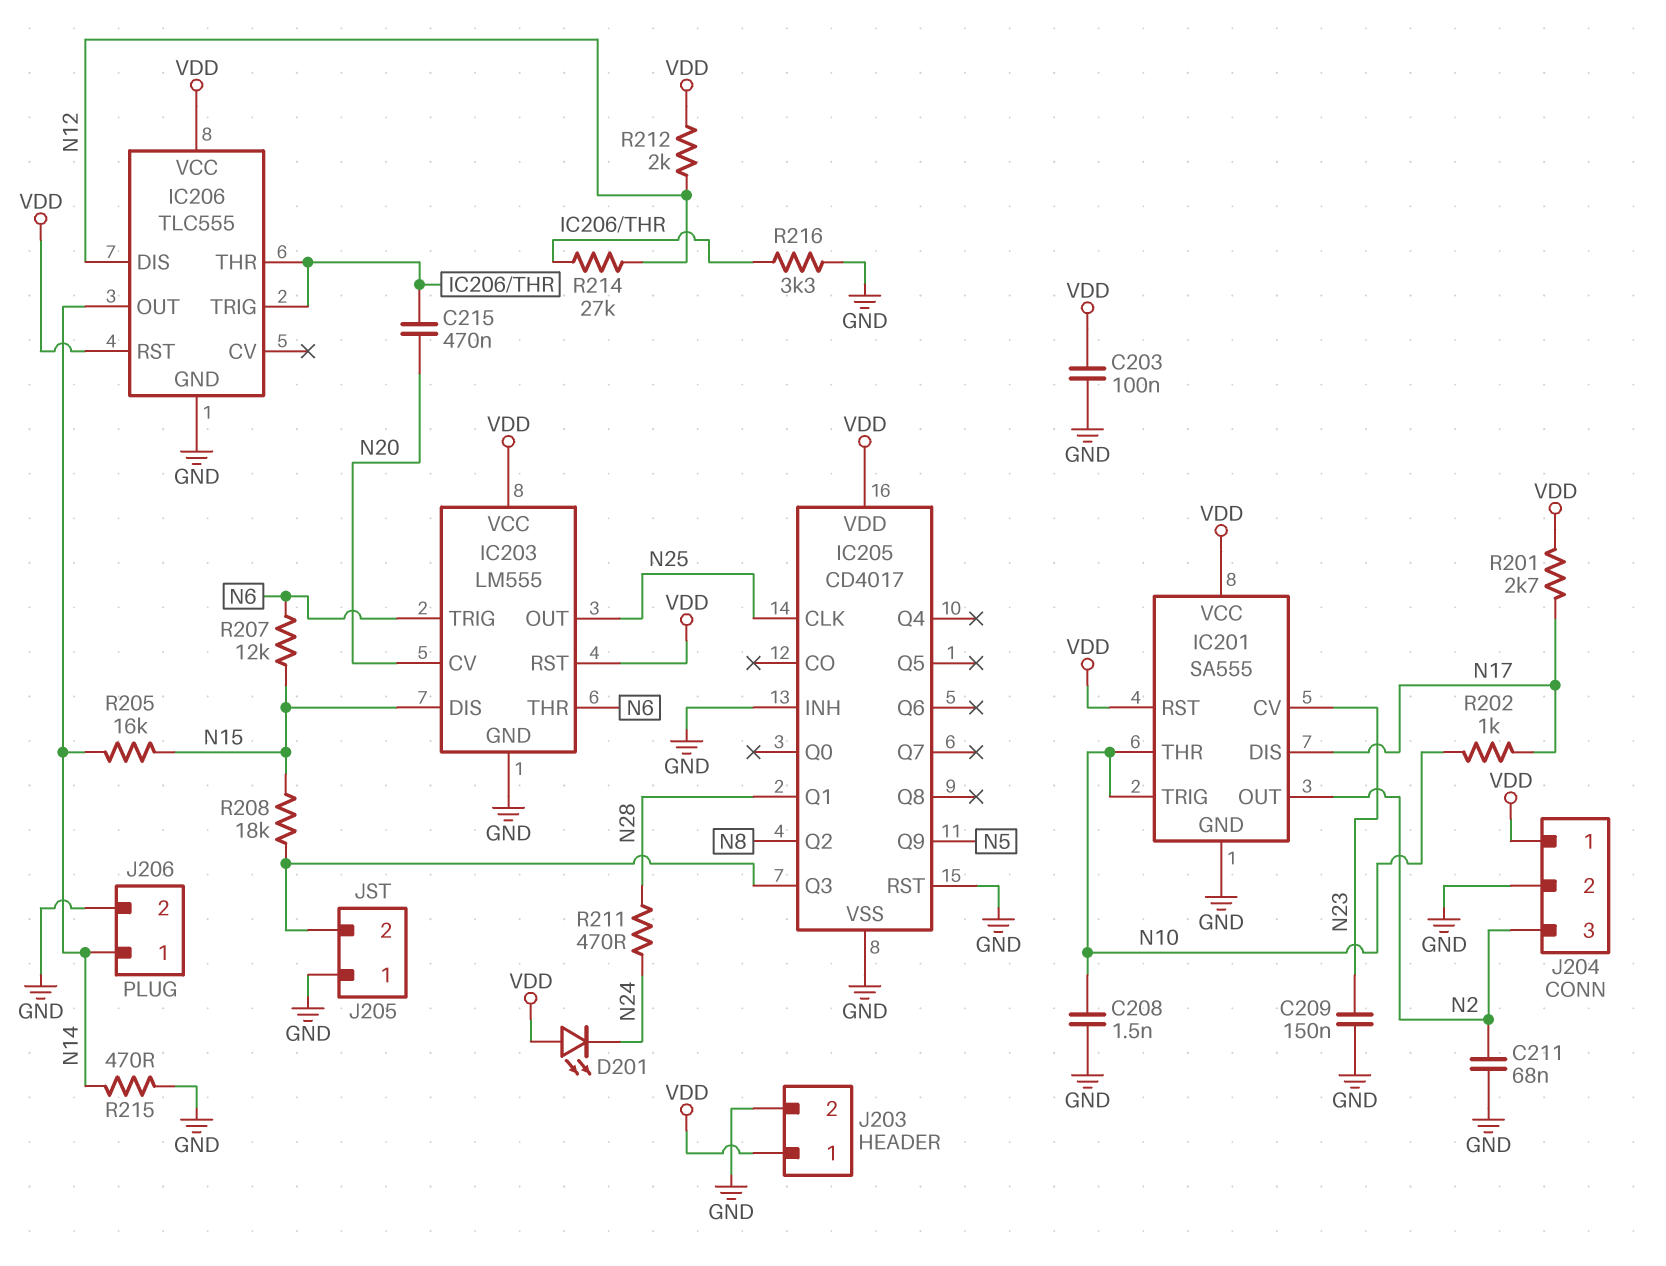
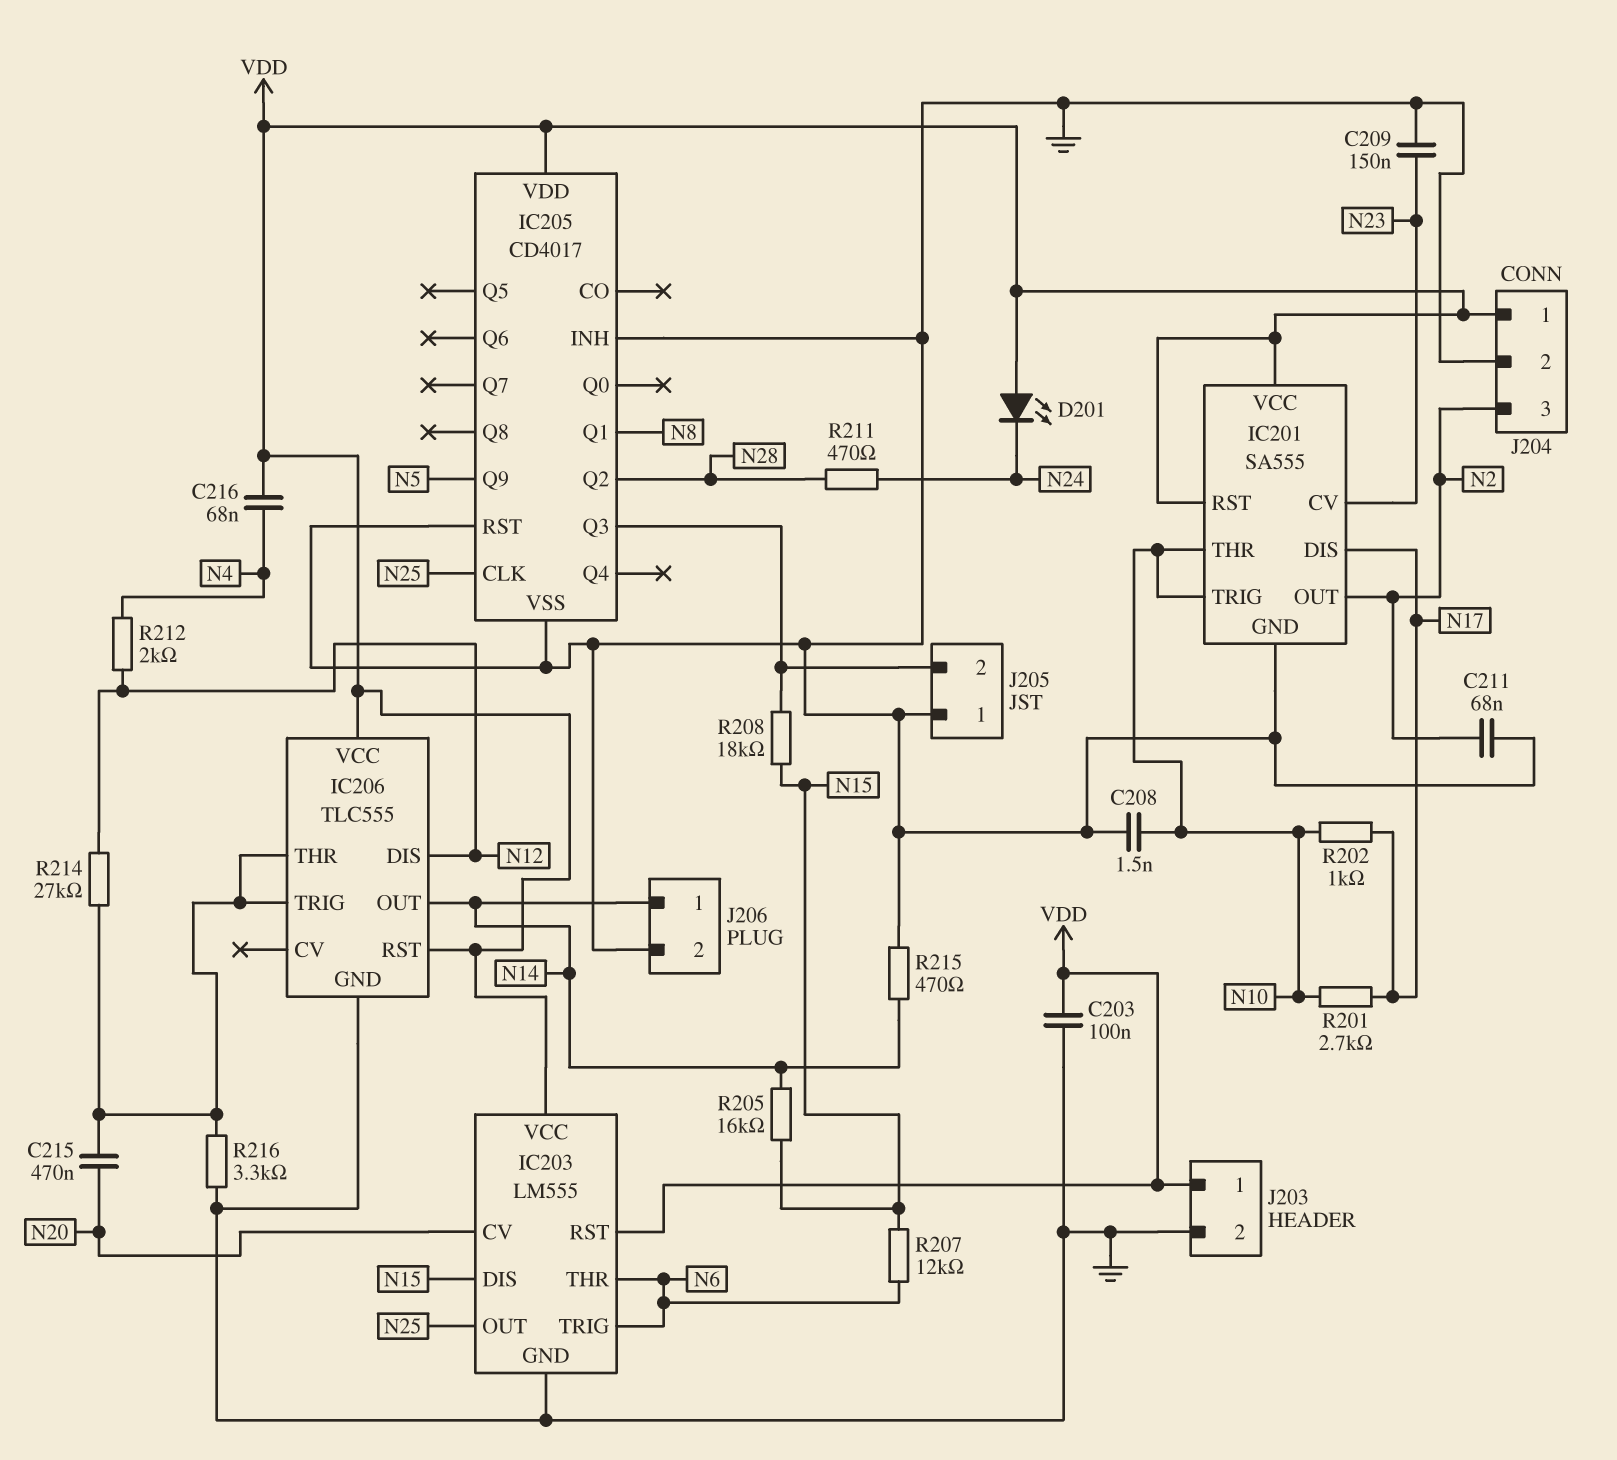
C216: none -> 68nF (N4, VDD)
IC205 pin Q1: N28 -> N8
IC205 pin Q2: N8 -> N28
R201: 2.7k (N17, VDD) -> 2.7k (N10, N17)
R212: 2k (N12, VDD) -> 2k (N4, N12)

